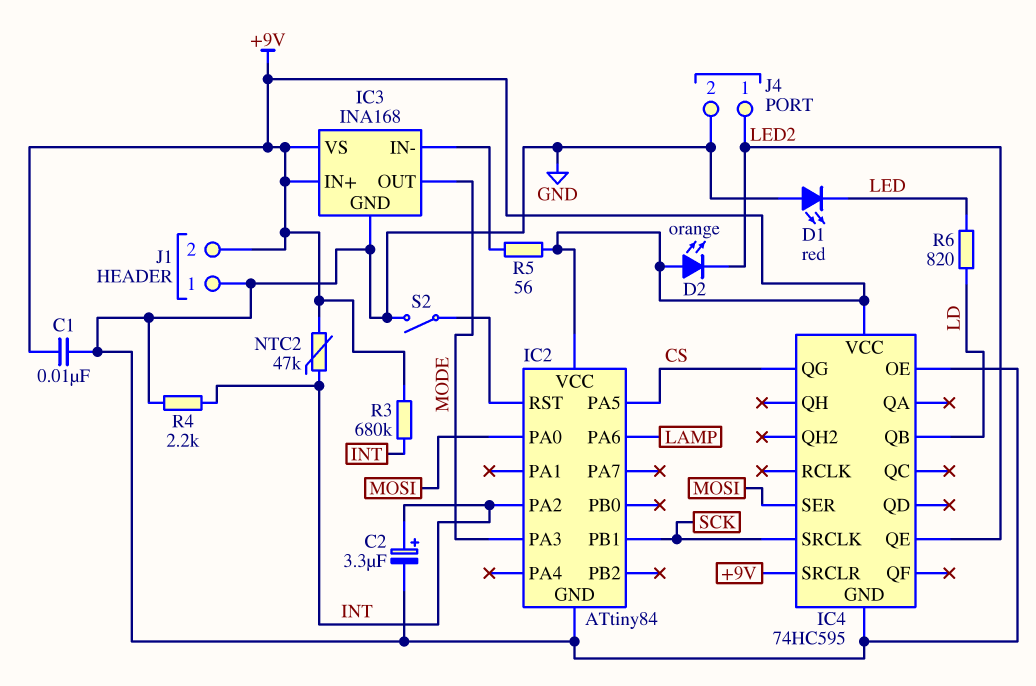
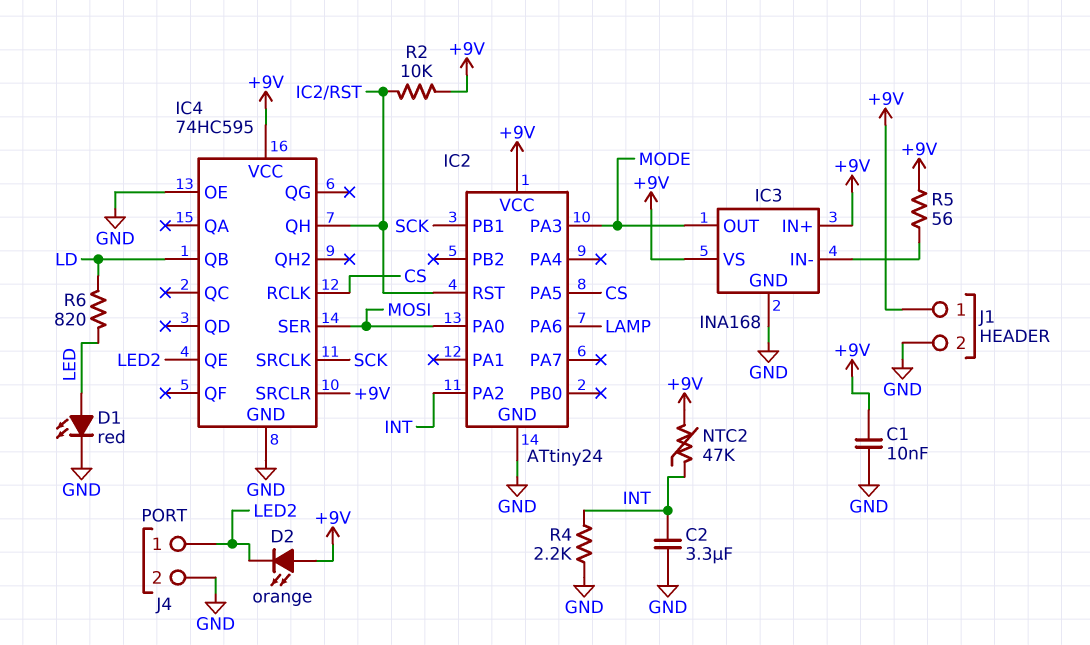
C2: 3.3uF (plus INT, minus GND) -> 3.3uF (GND, INT)
D1: LED red (A GND, K LED) -> LED red (A LED, K GND)
IC2: ATtiny84 -> ATtiny24
IC4 pin QG: CS -> none
IC4 pin QH: none -> IC2/RST
IC4 pin RCLK: none -> CS
J1 pin 1: GND -> +9V
J1 pin 2: +9V -> GND
R2: none -> 10k (+9V, IC2/RST)
R3: 680k (+9V, INT) -> none
S2: switch (GND, IC2/RST) -> none

